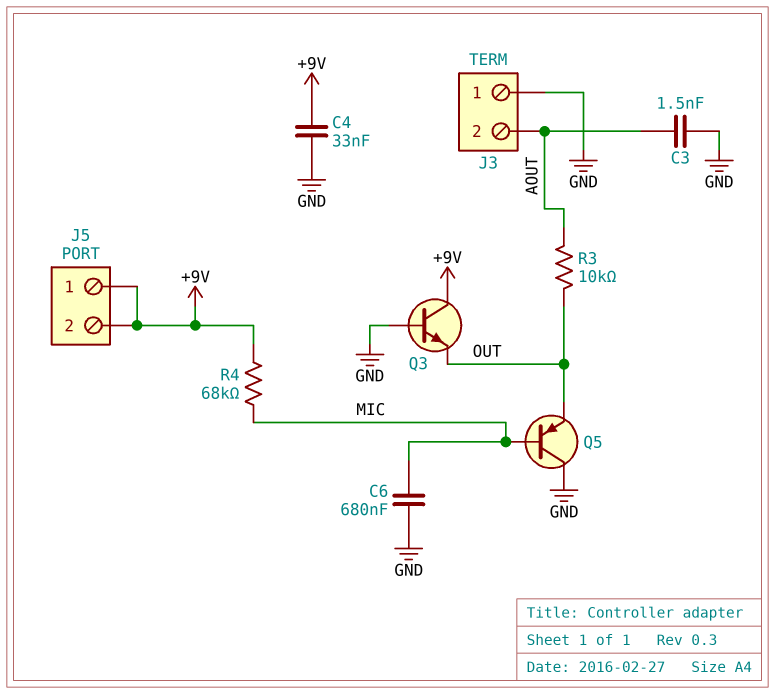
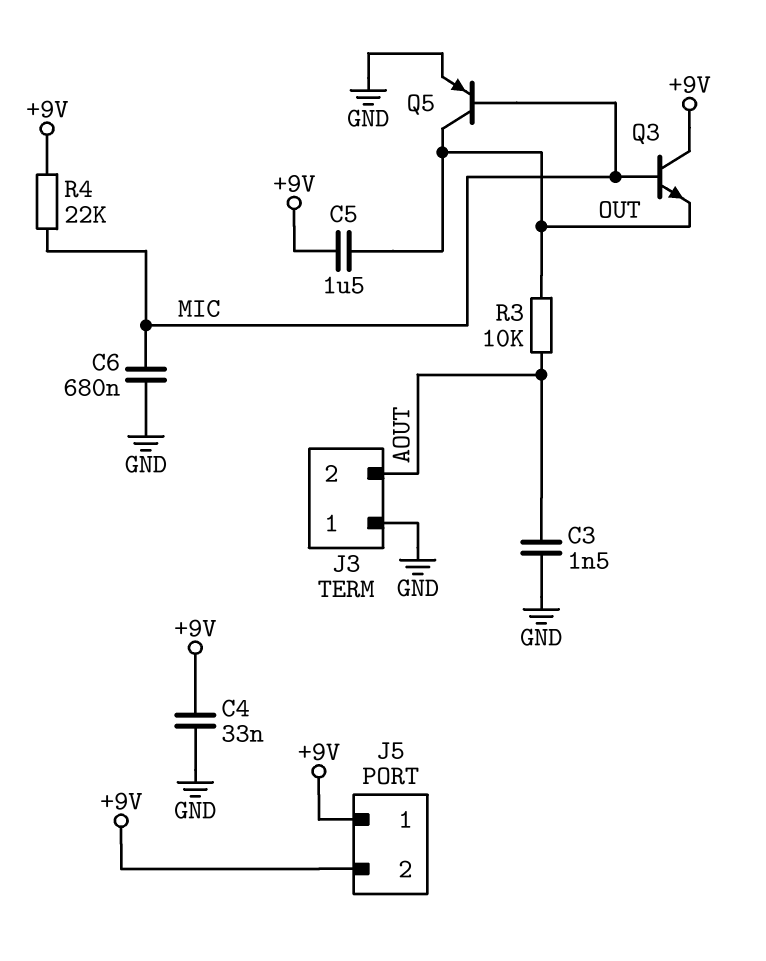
C5: none -> 1.5uF (+9V, OUT)
Q3: NPN (B GND, C +9V, E OUT) -> NPN (B MIC, C +9V, E OUT)
Q5: PNP (B MIC, C GND, E OUT) -> PNP (B MIC, C OUT, E GND)
R4: 68k (+9V, MIC) -> 22k (+9V, MIC)

